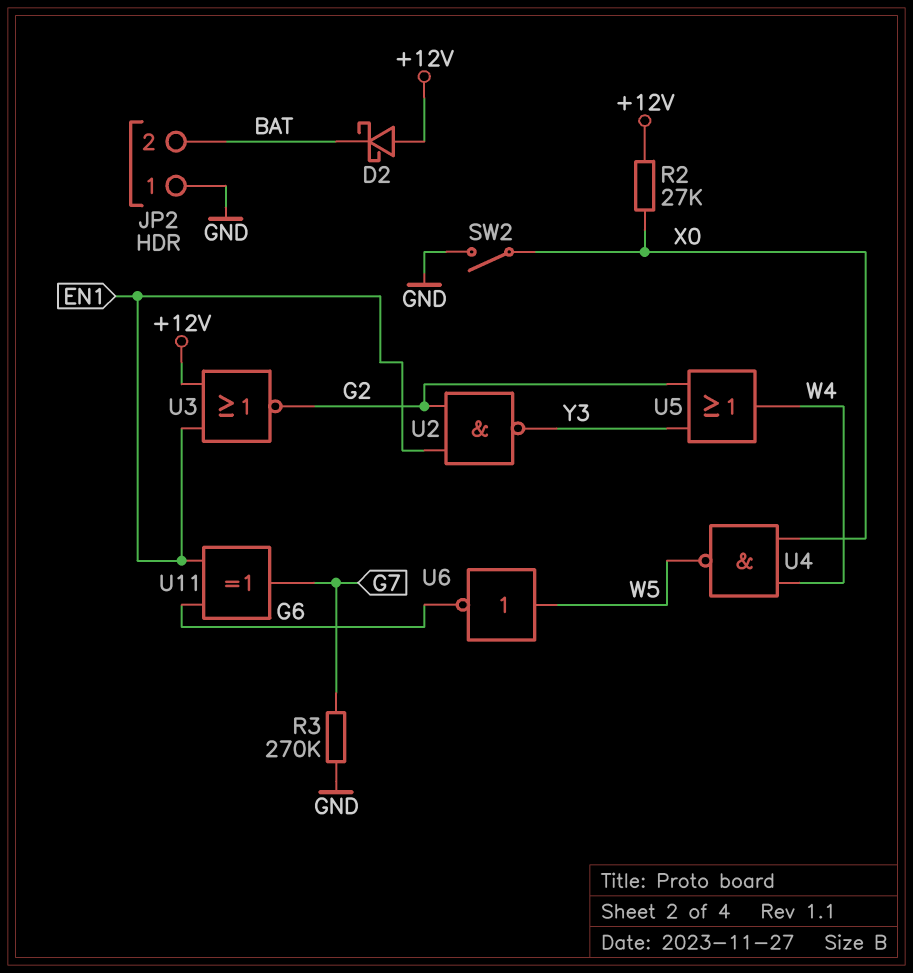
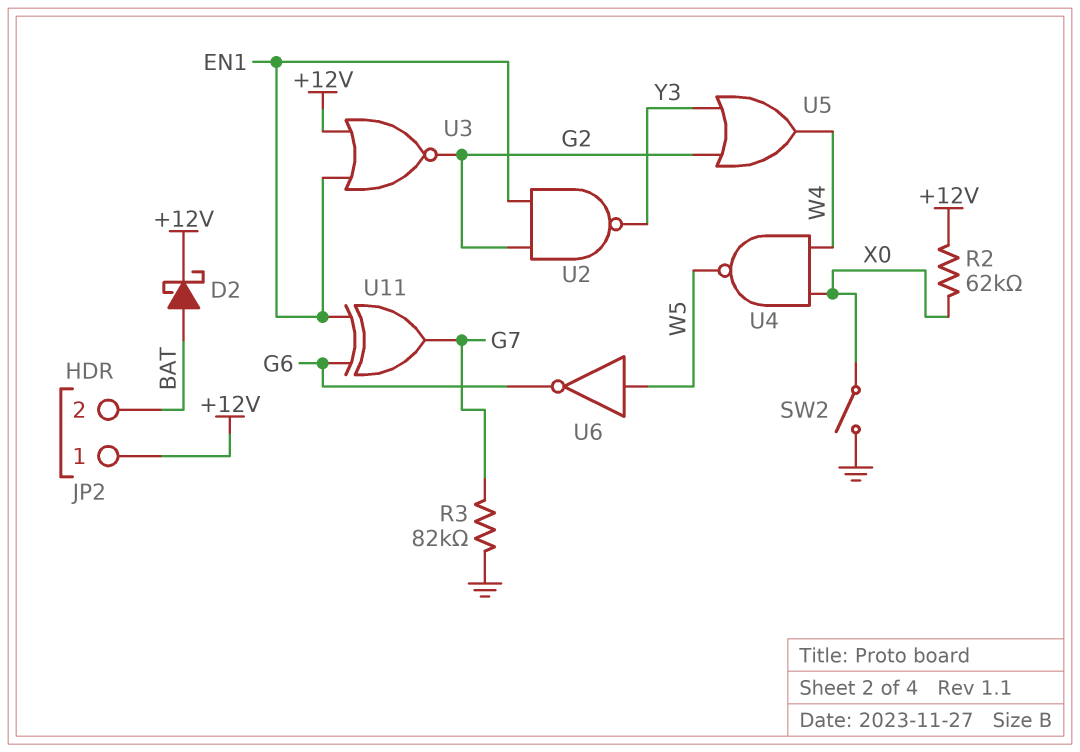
D2: schottky (A +12V, K BAT) -> schottky (A BAT, K +12V)
JP2 pin 1: GND -> +12V
R2: 27k (+12V, X0) -> 62k (+12V, X0)
R3: 270k (G7, GND) -> 82k (G7, GND)

